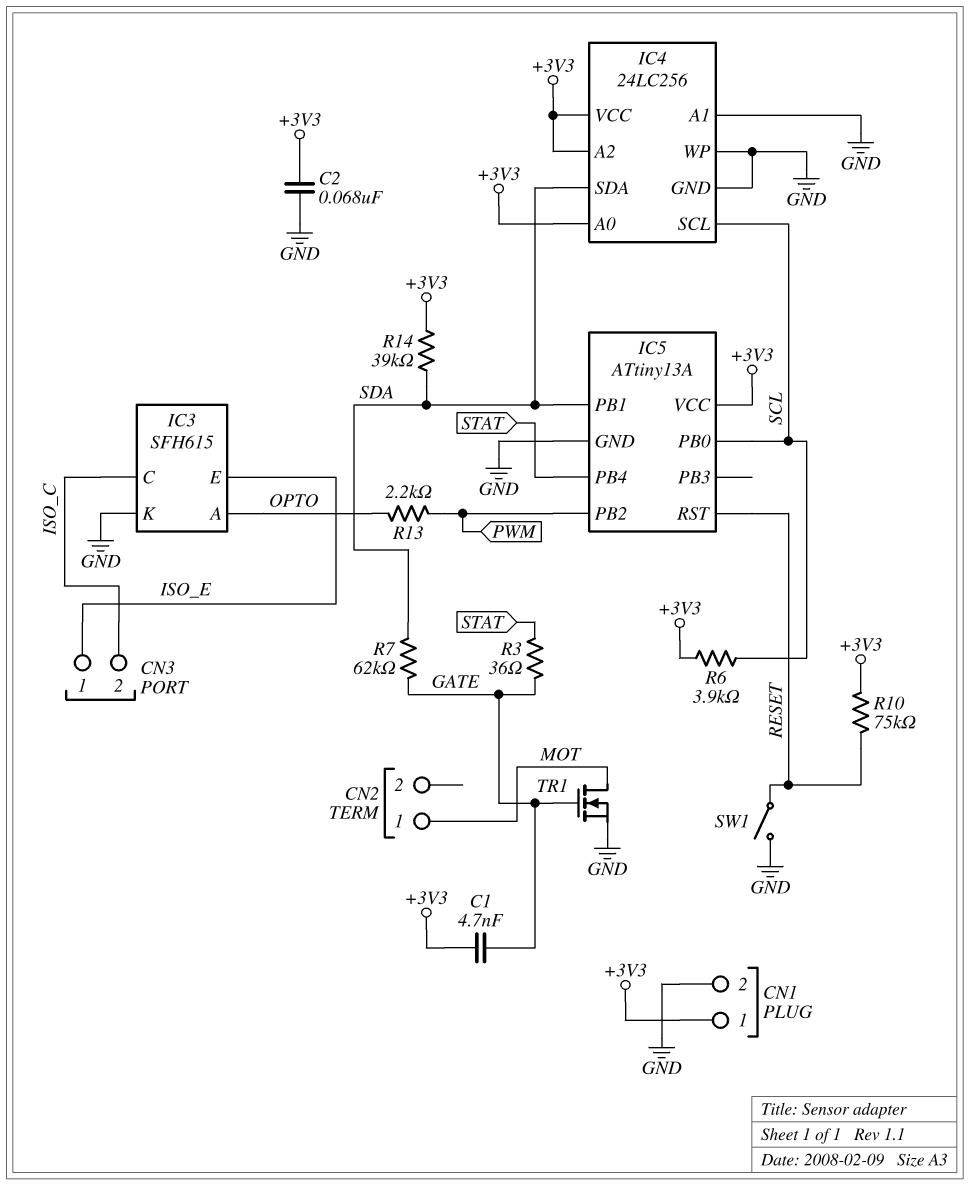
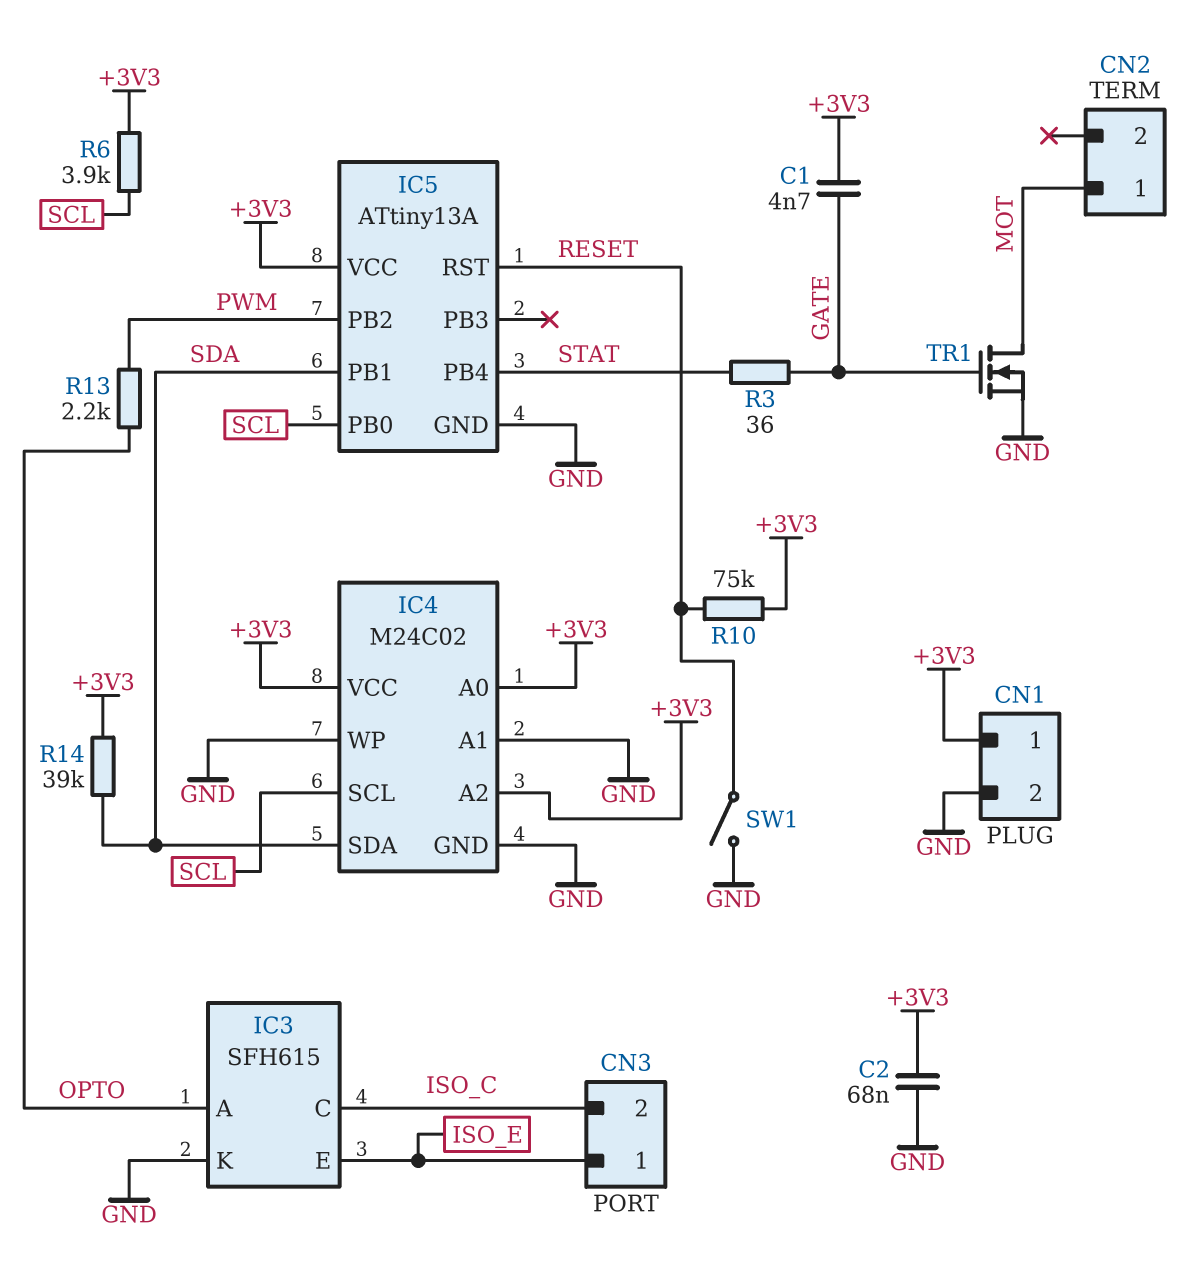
IC4: 24LC256 -> M24C02
R7: 62k (GATE, SDA) -> none

